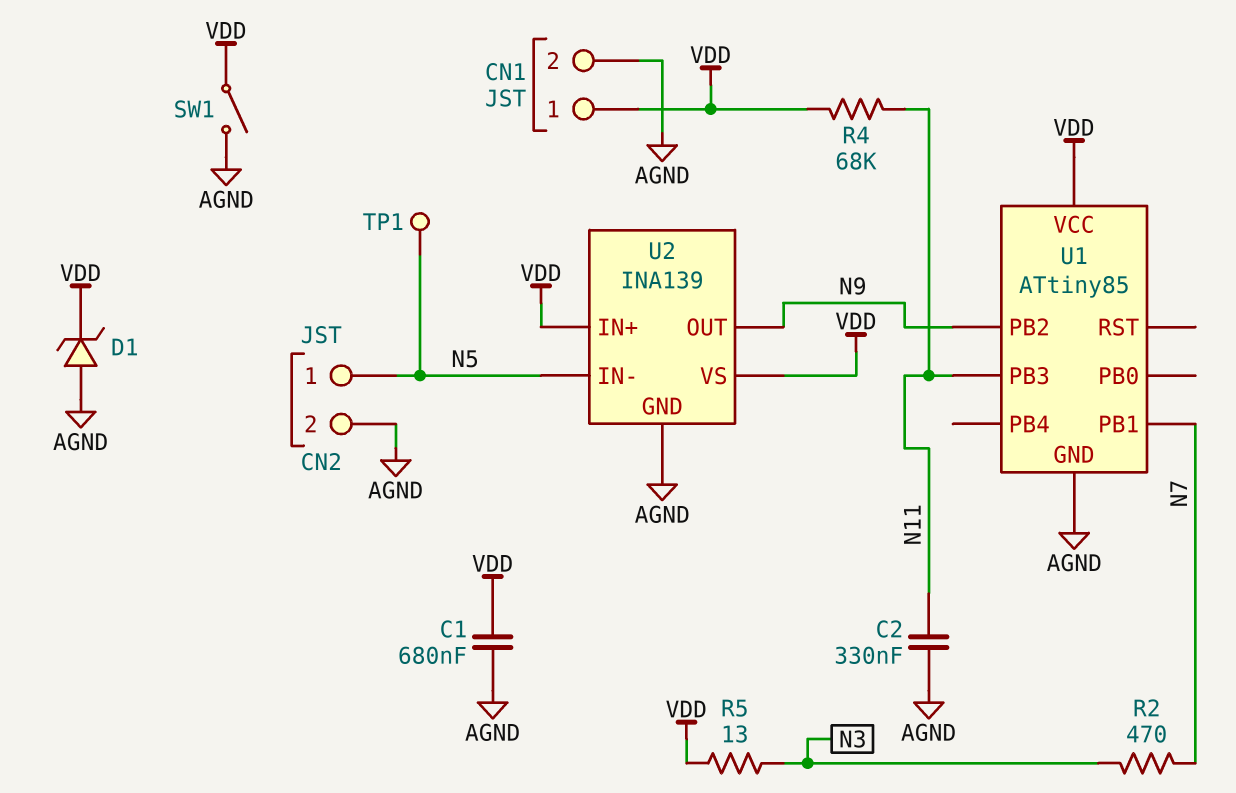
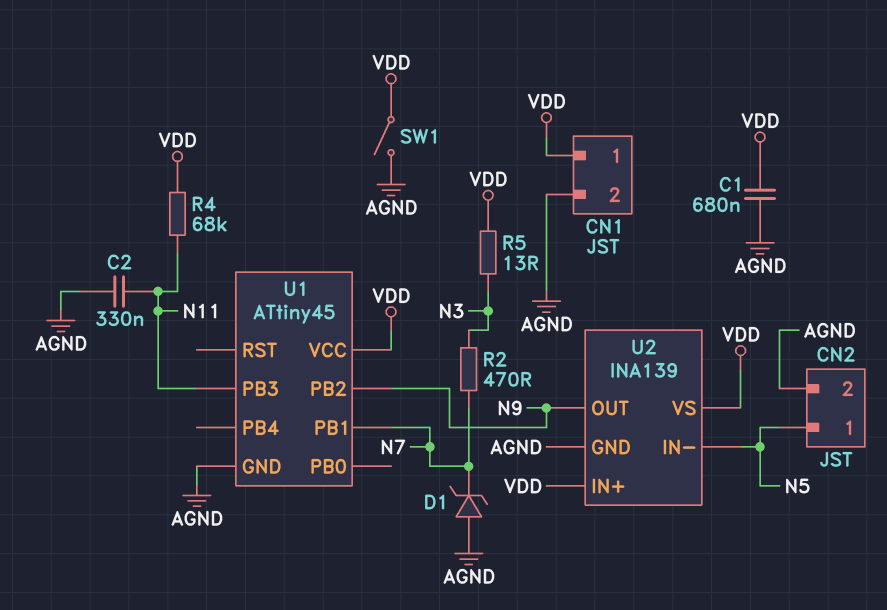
D1: zener (A AGND, K VDD) -> zener (A AGND, K N7)
TP1: test point (N5) -> none
U1: ATtiny85 -> ATtiny45

